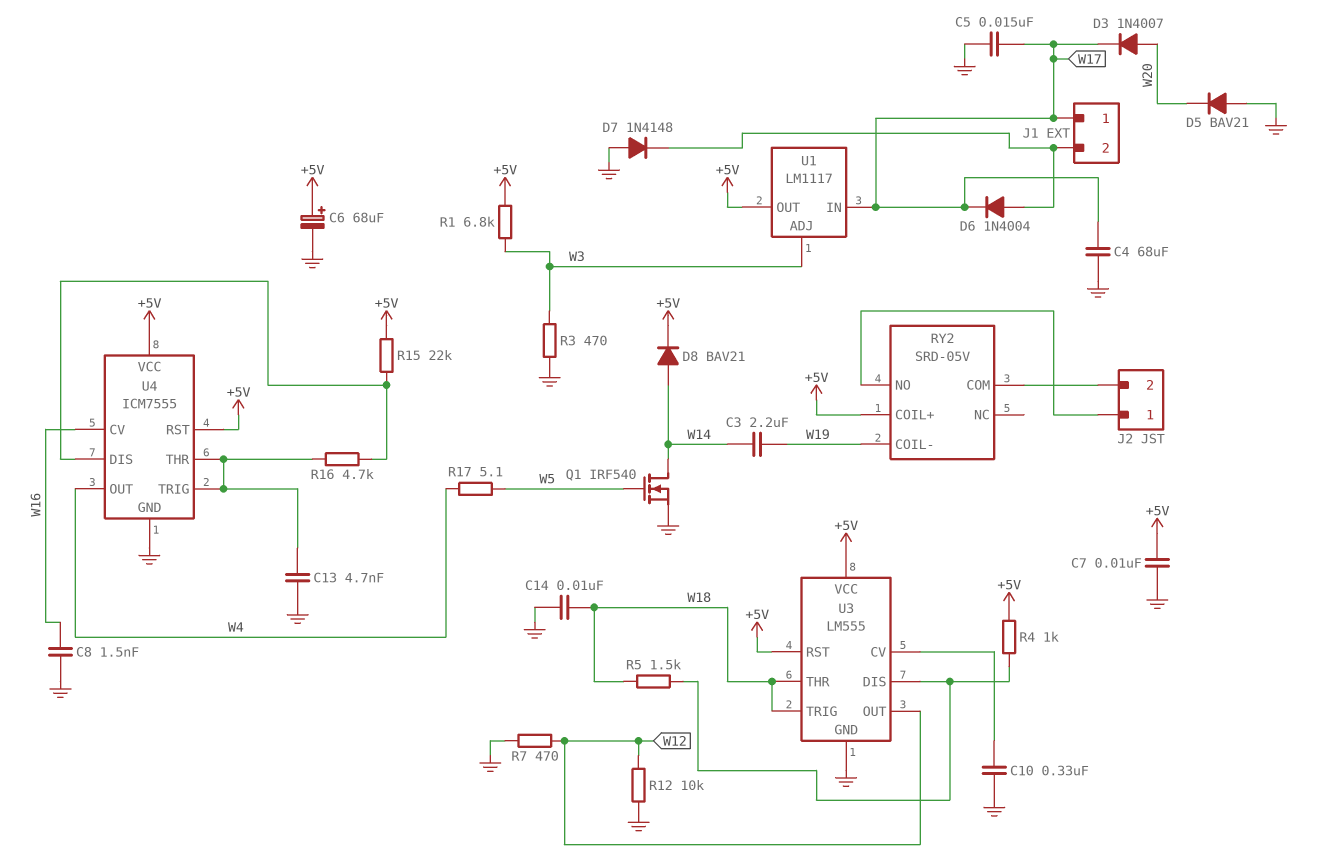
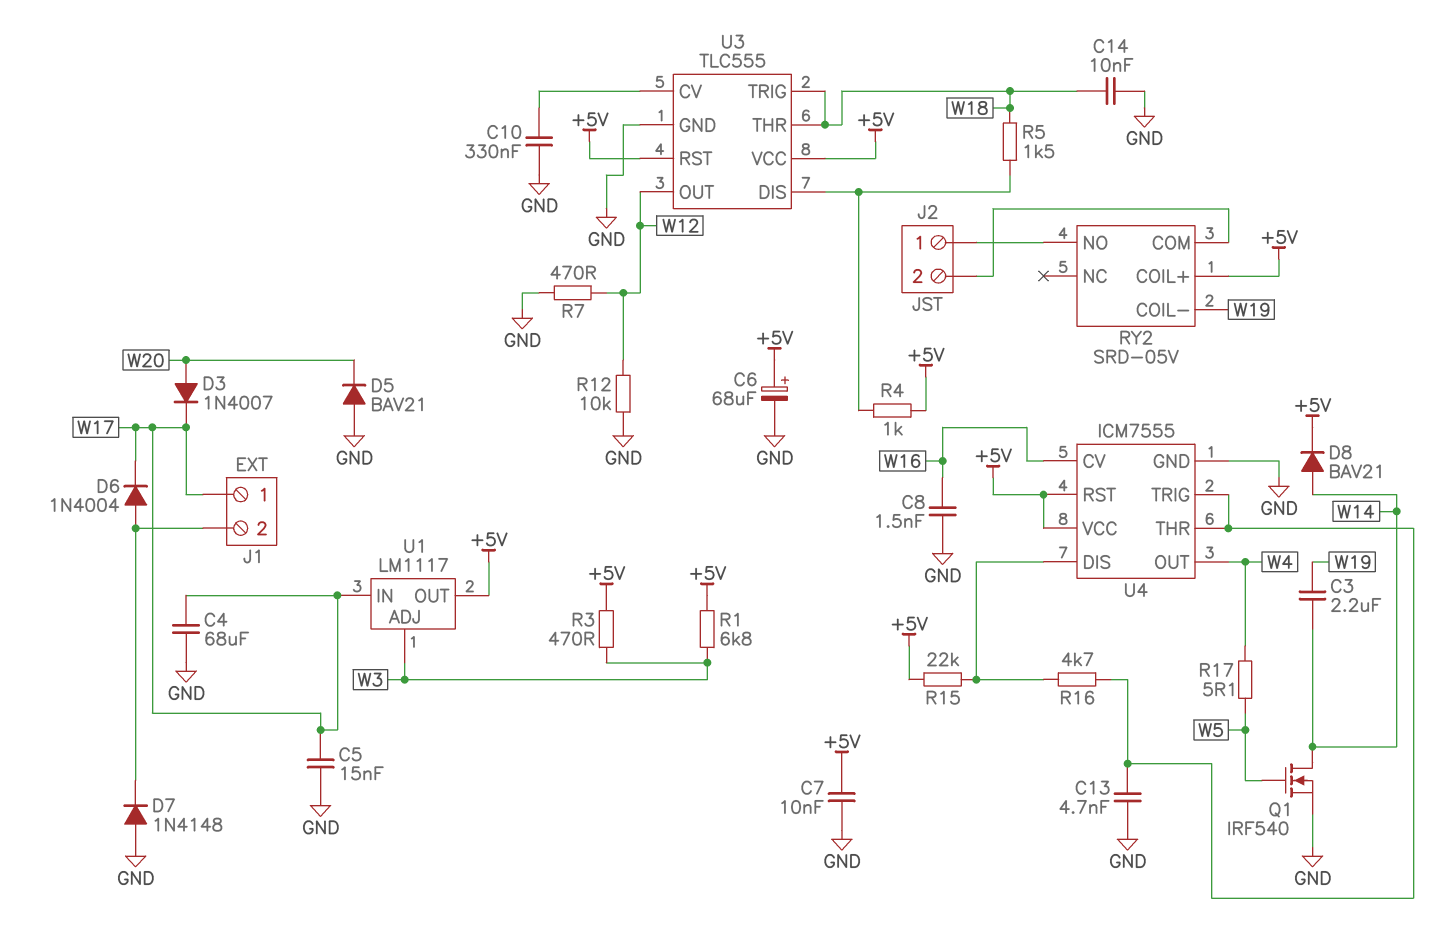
R3: 470 (GND, W3) -> 470 (+5V, W3)
U3: LM555 -> TLC555

